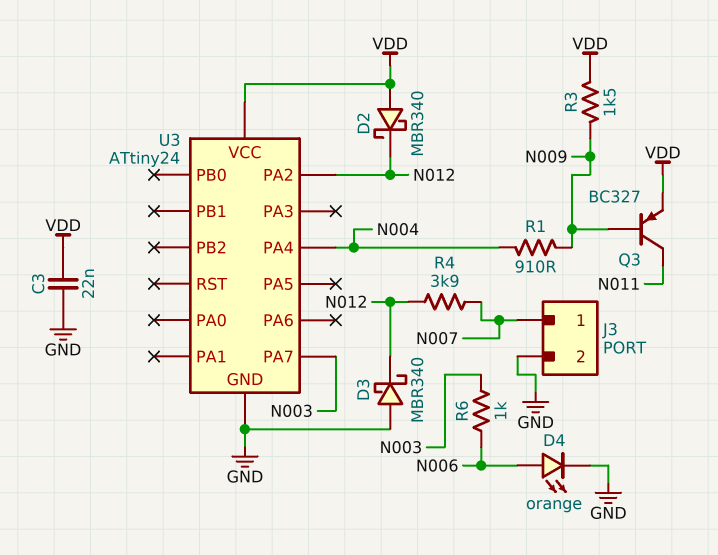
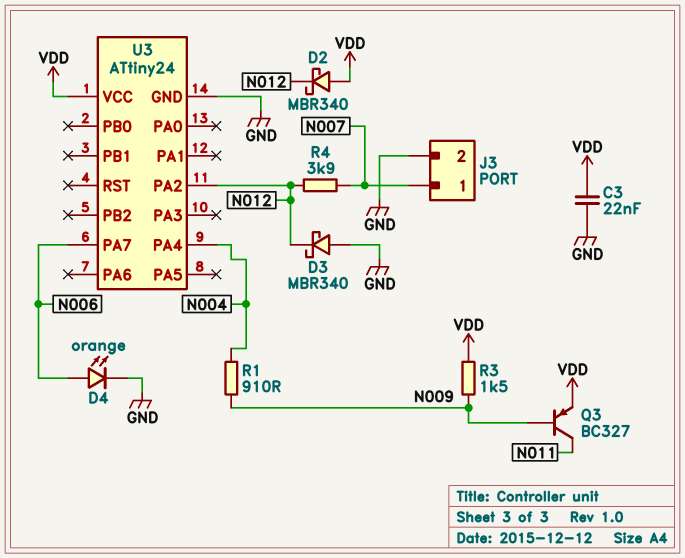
R6: 1k (N003, N006) -> none
U3 pin PA7: N003 -> N006

